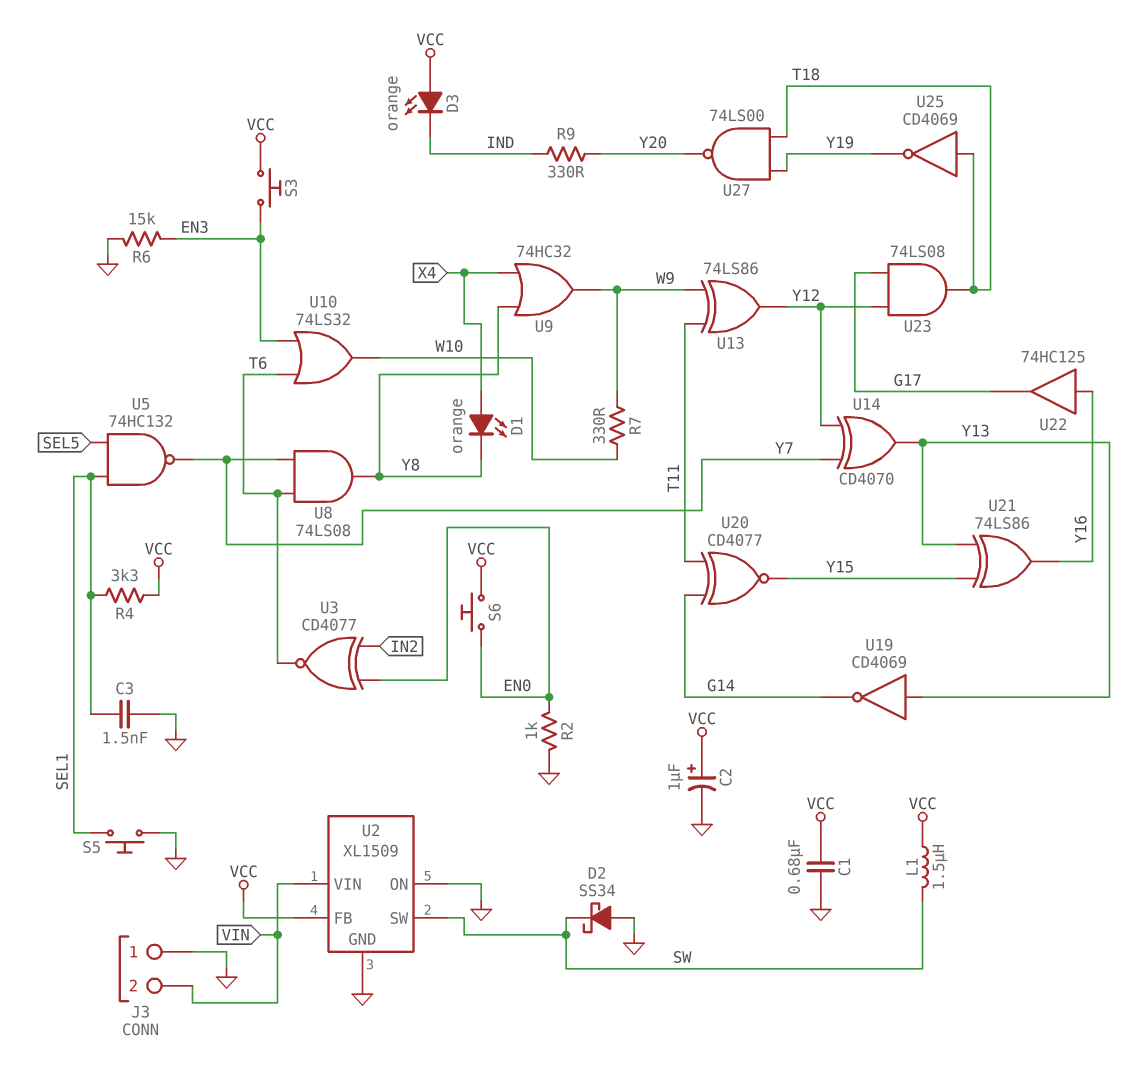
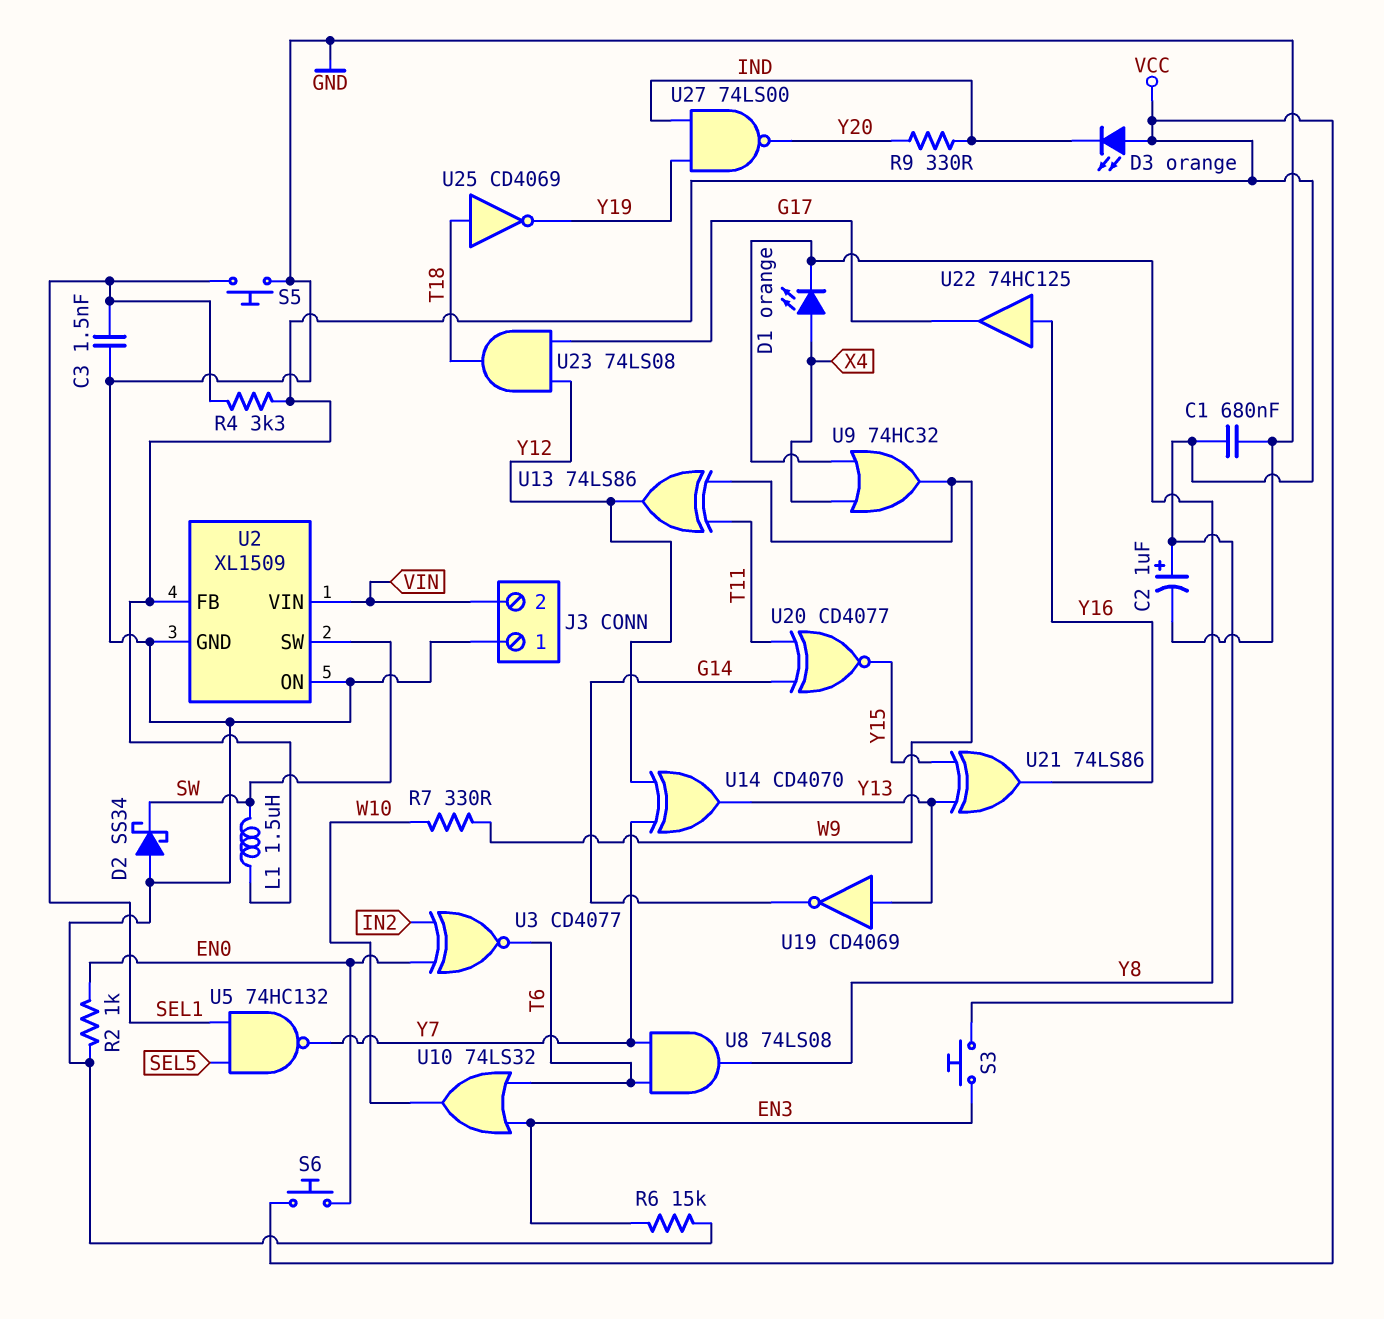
U27: NAND 74LS00 (in T18, in Y19, out Y20) -> NAND 74LS00 (in IND, in Y19, out Y20)

